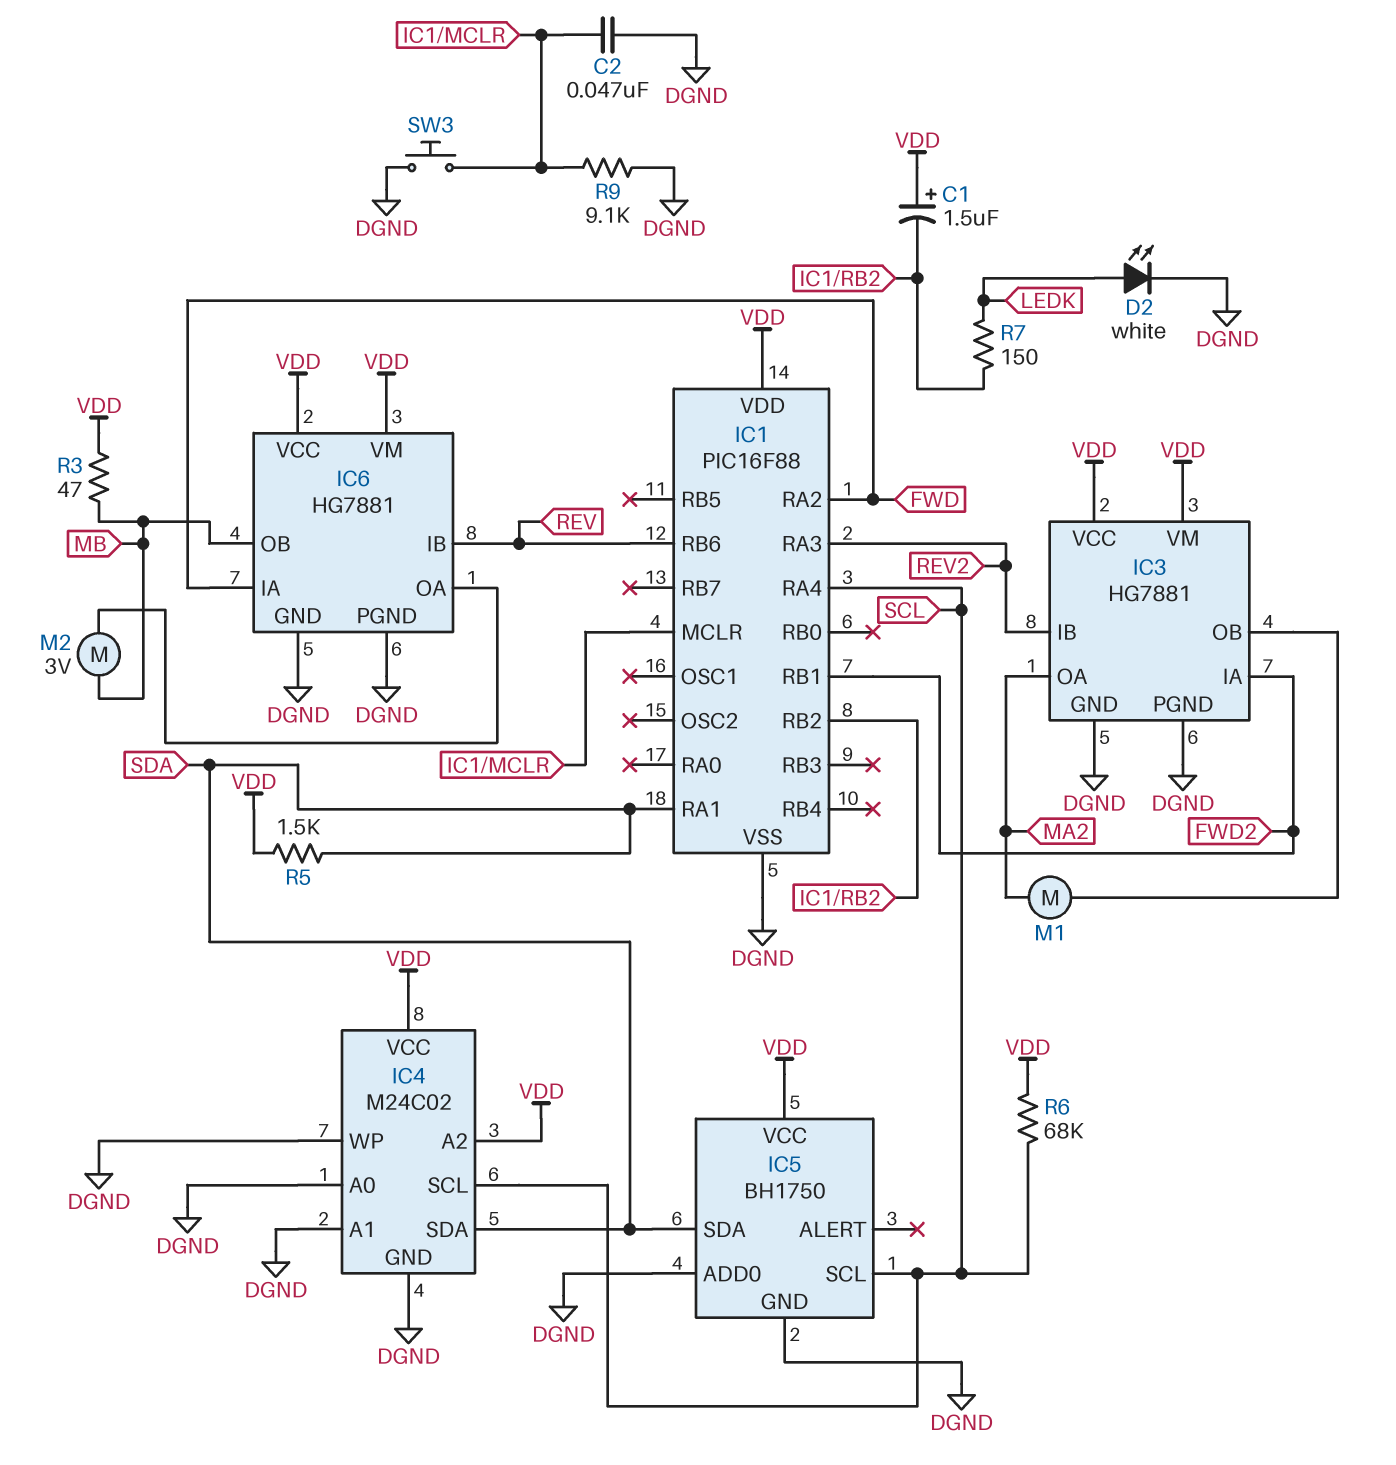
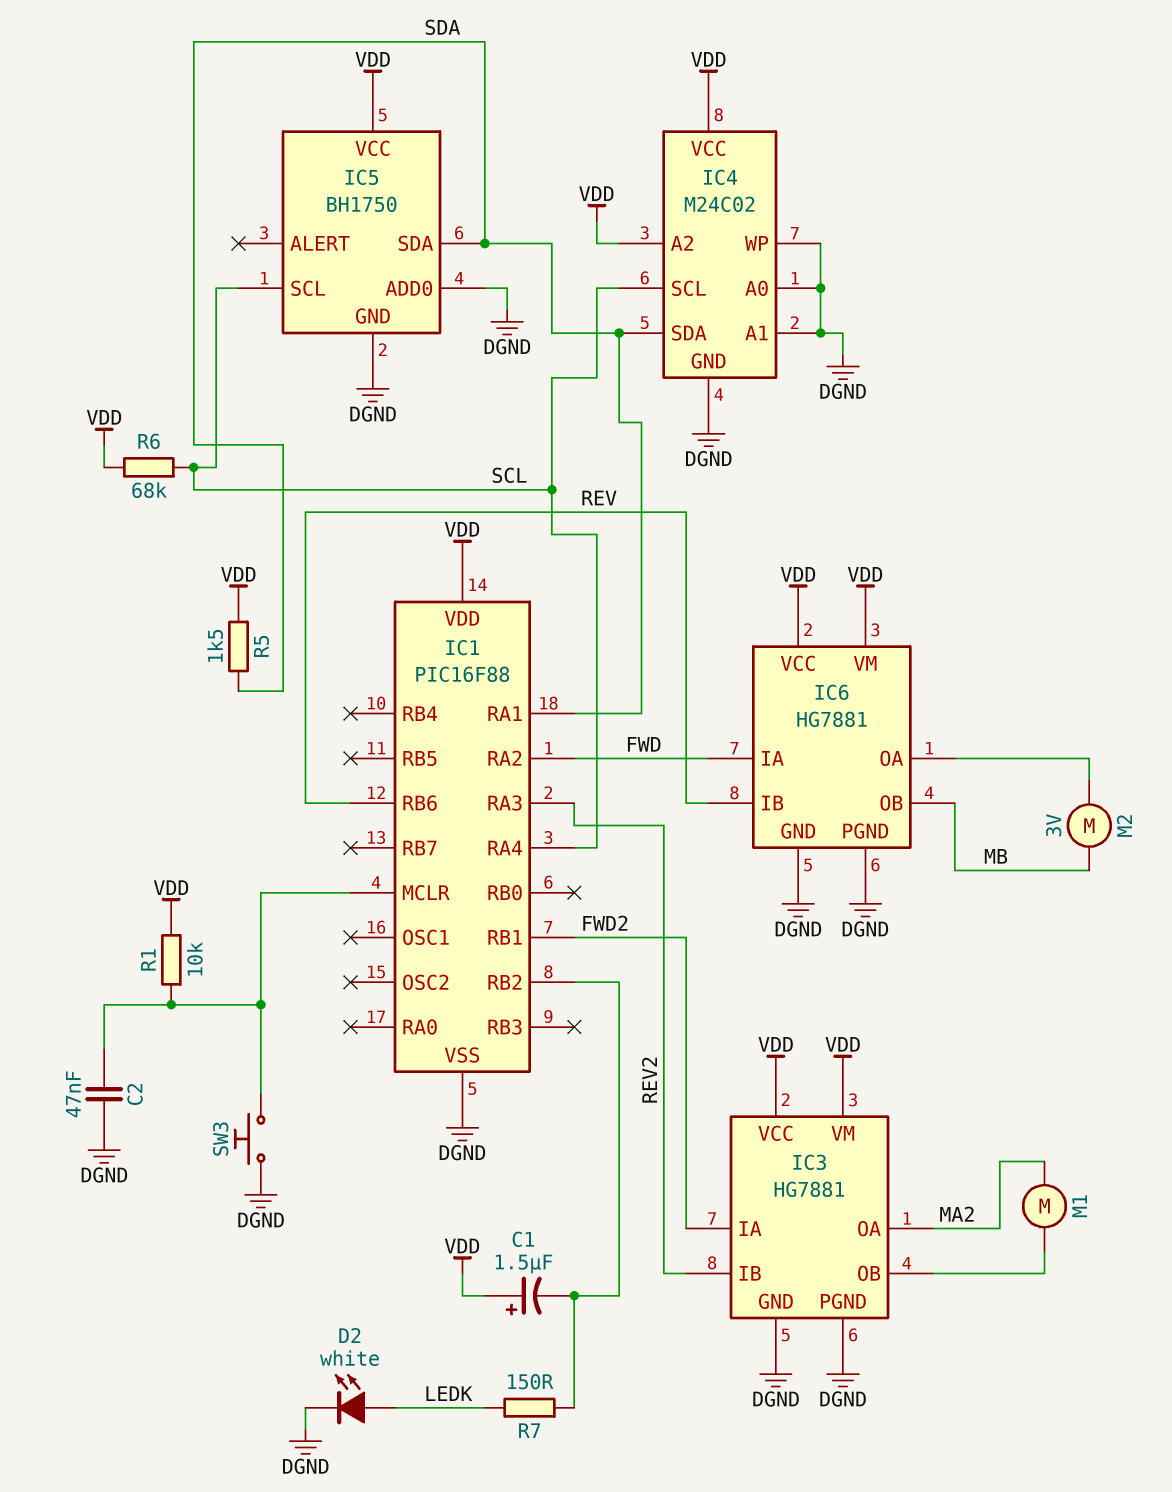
R1: none -> 10k (IC1/MCLR, VDD)
R3: 47 (MB, VDD) -> none
R9: 9.1k (DGND, IC1/MCLR) -> none

